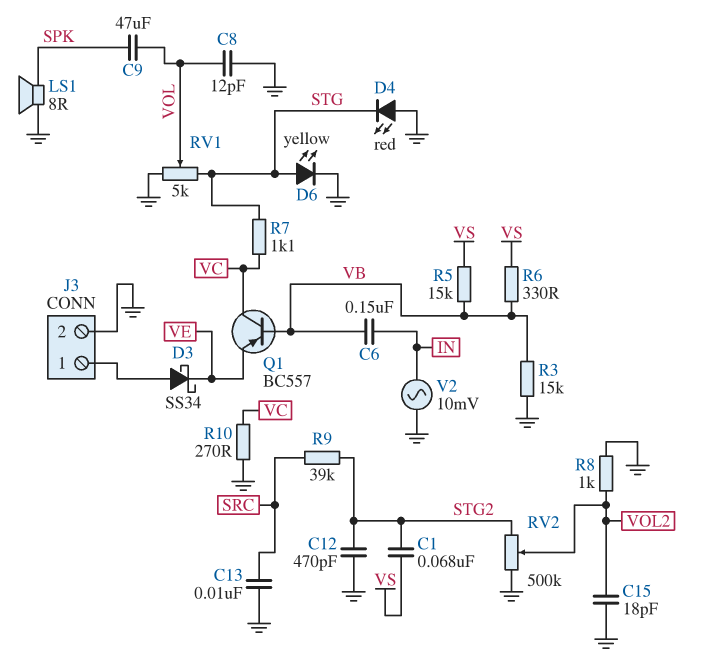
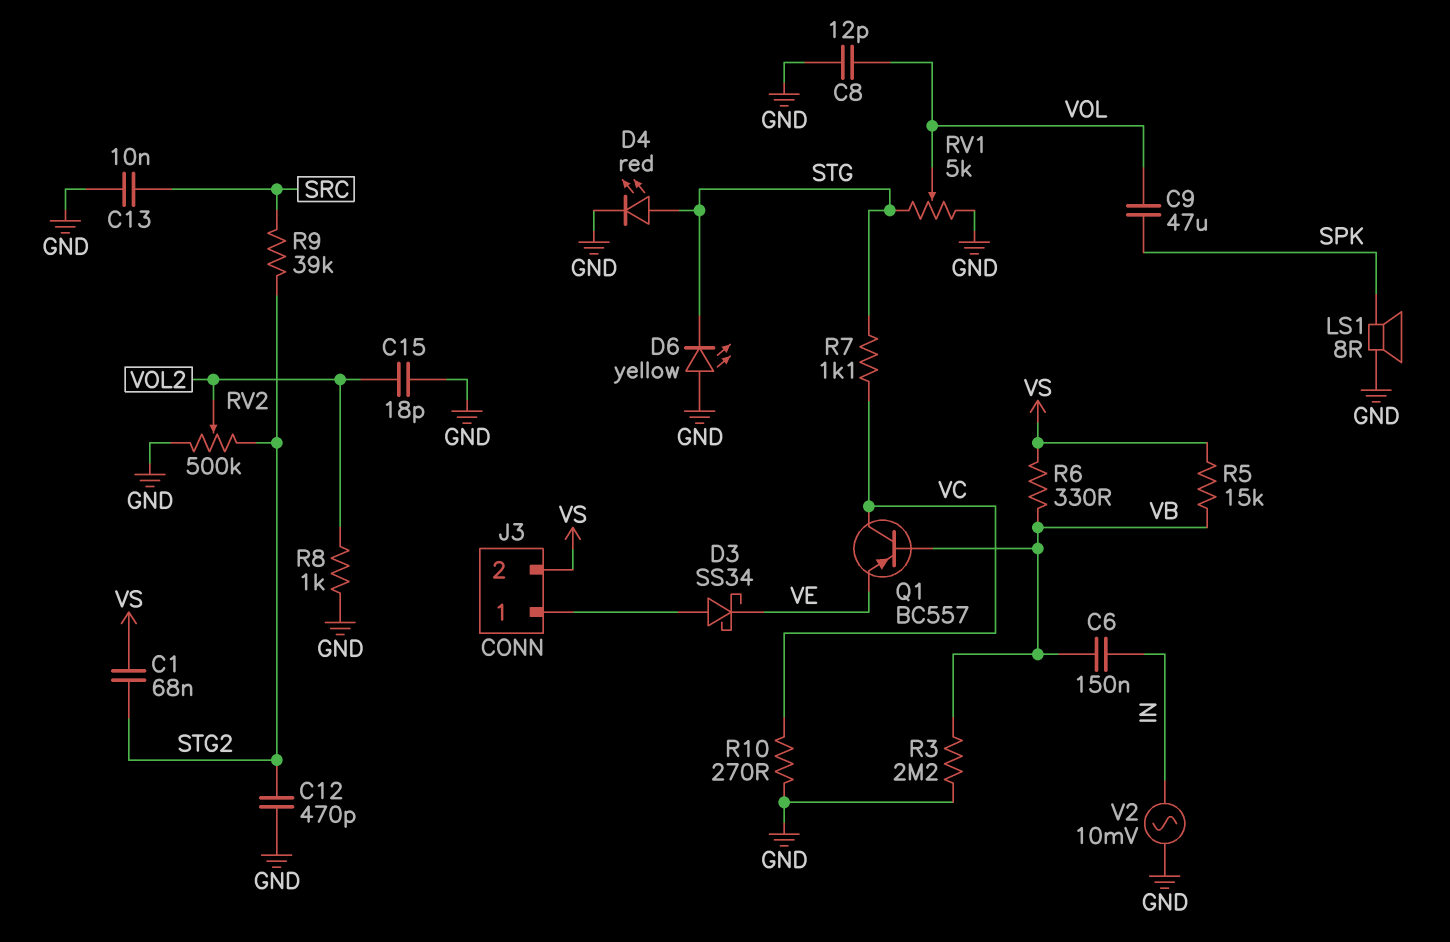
D4: LED red (A GND, K STG) -> LED red (A STG, K GND)
D6: LED yellow (A STG, K GND) -> LED yellow (A GND, K STG)
J3 pin 2: GND -> VS
R3: 15k (GND, VB) -> 2.2M (GND, VB)

